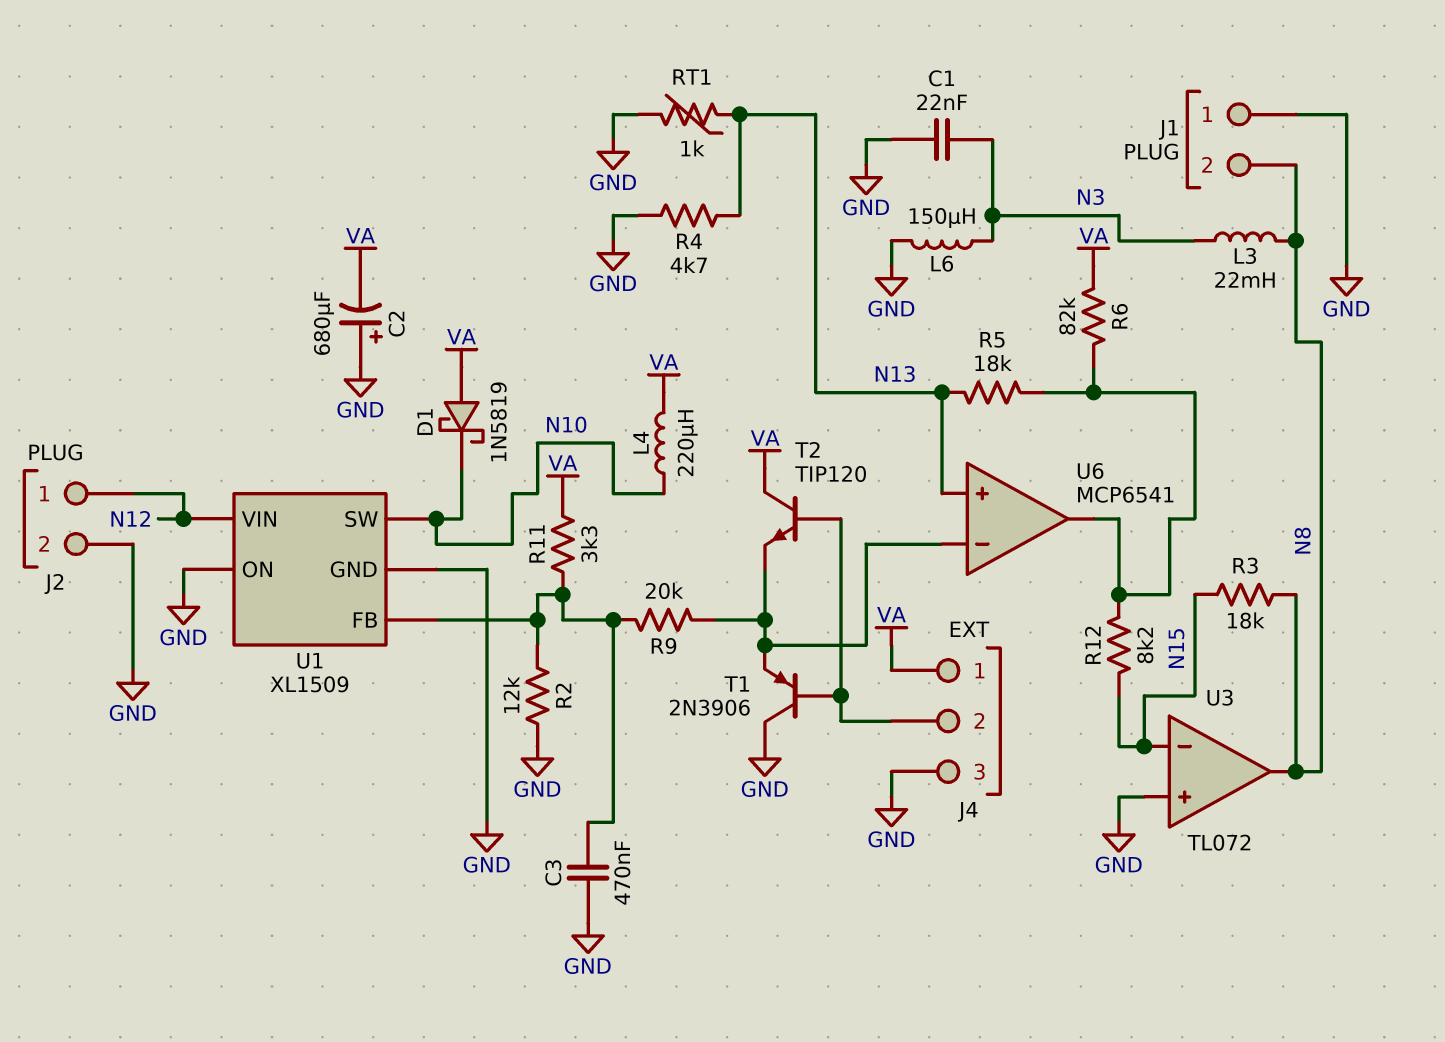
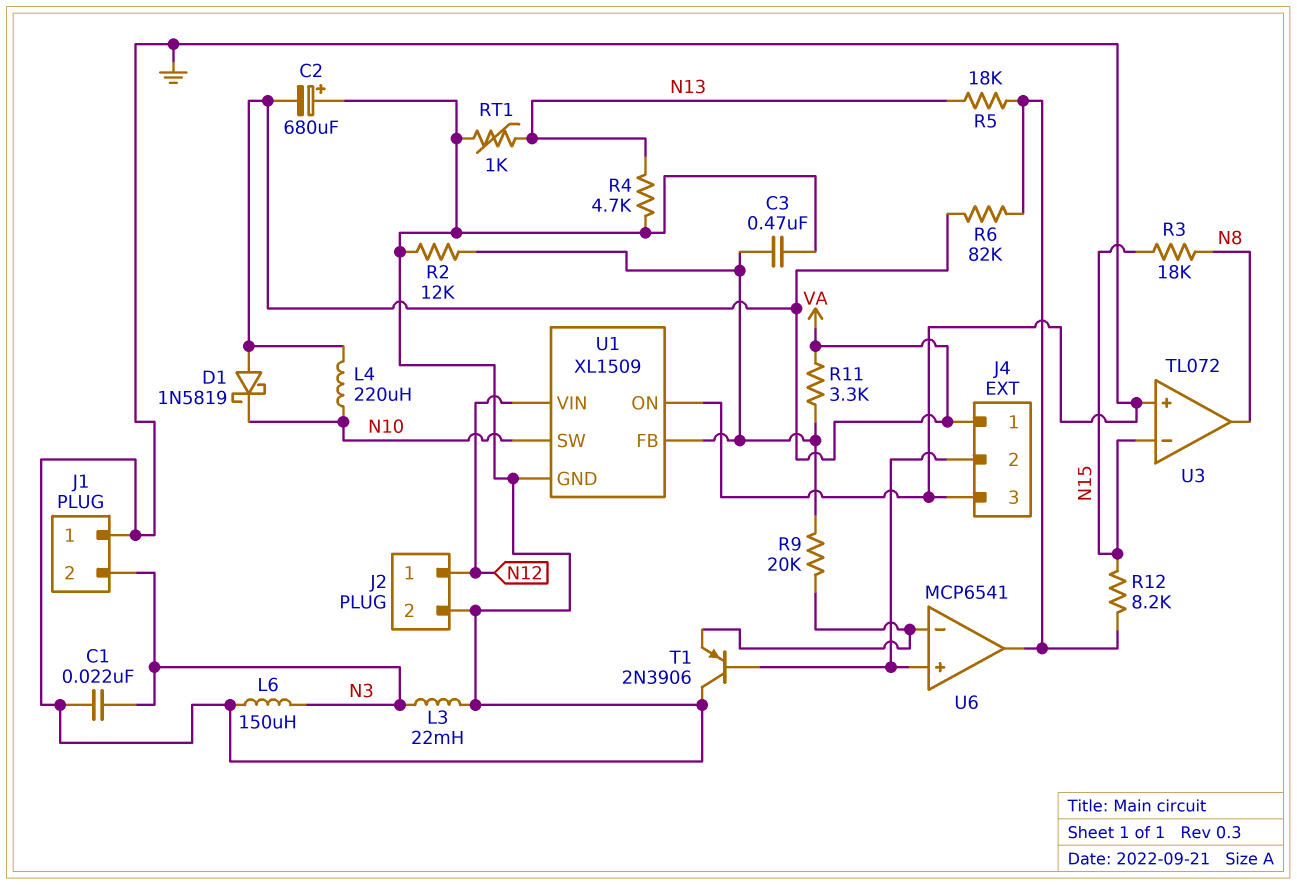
J1 pin 2: N8 -> N3
L3: 22mH (N3, N8) -> 22mH (GND, N3)
T2: NPN TIP120 (B J4/2, C VA, E U6/in-) -> none
U6 pin in+: N13 -> J4/2

